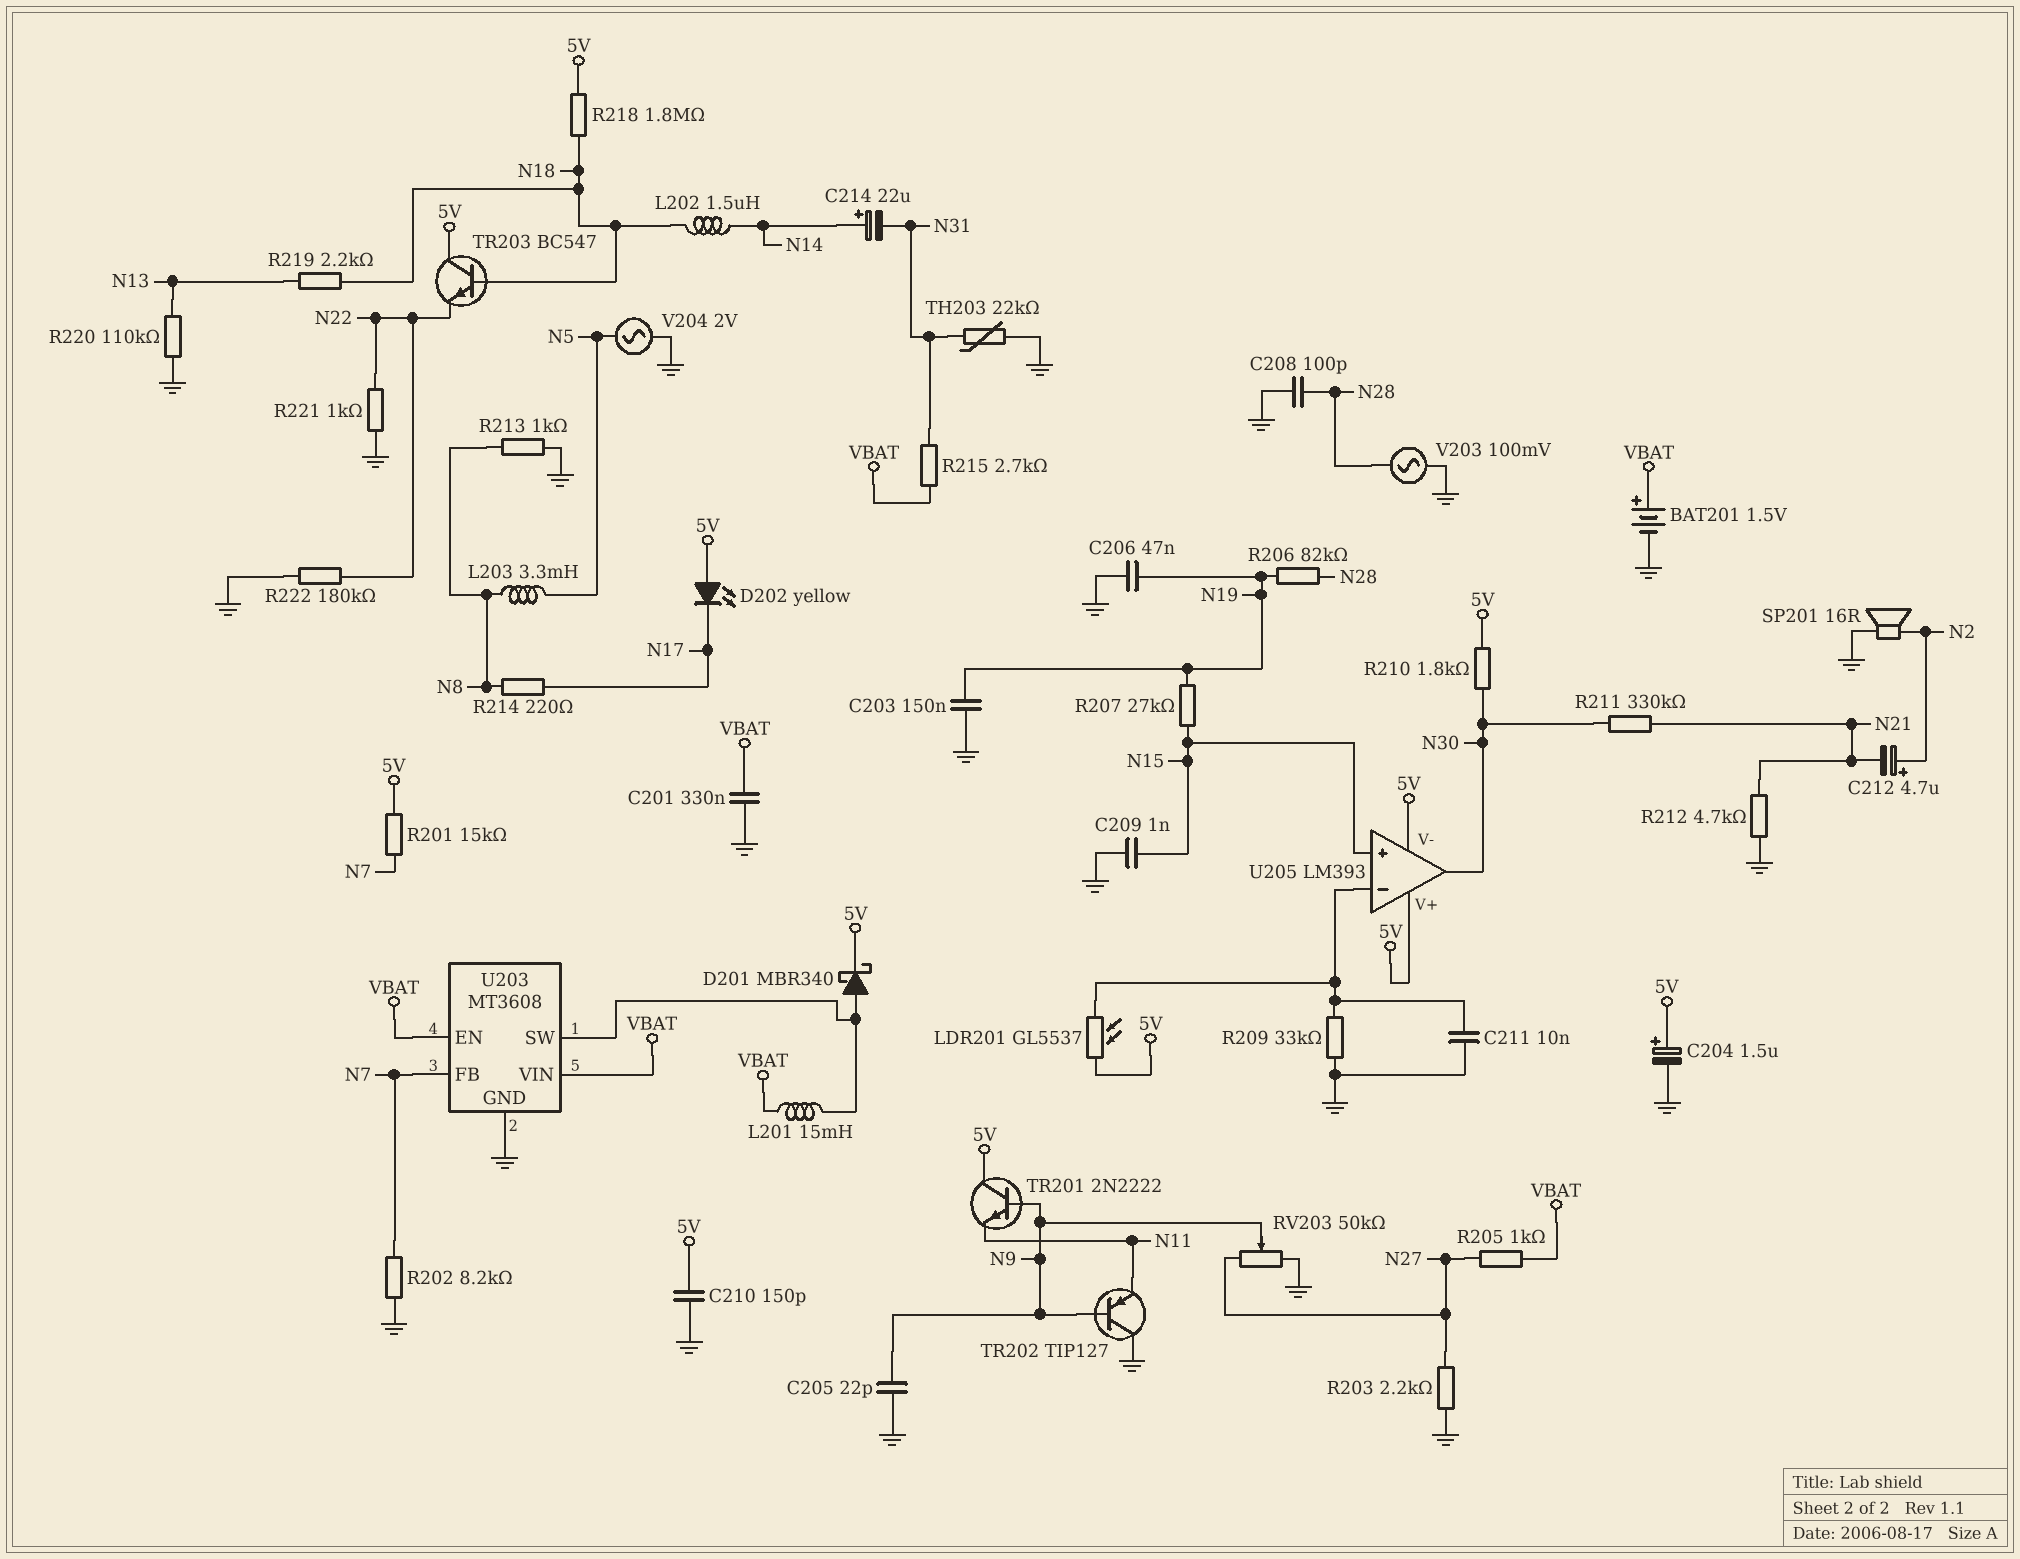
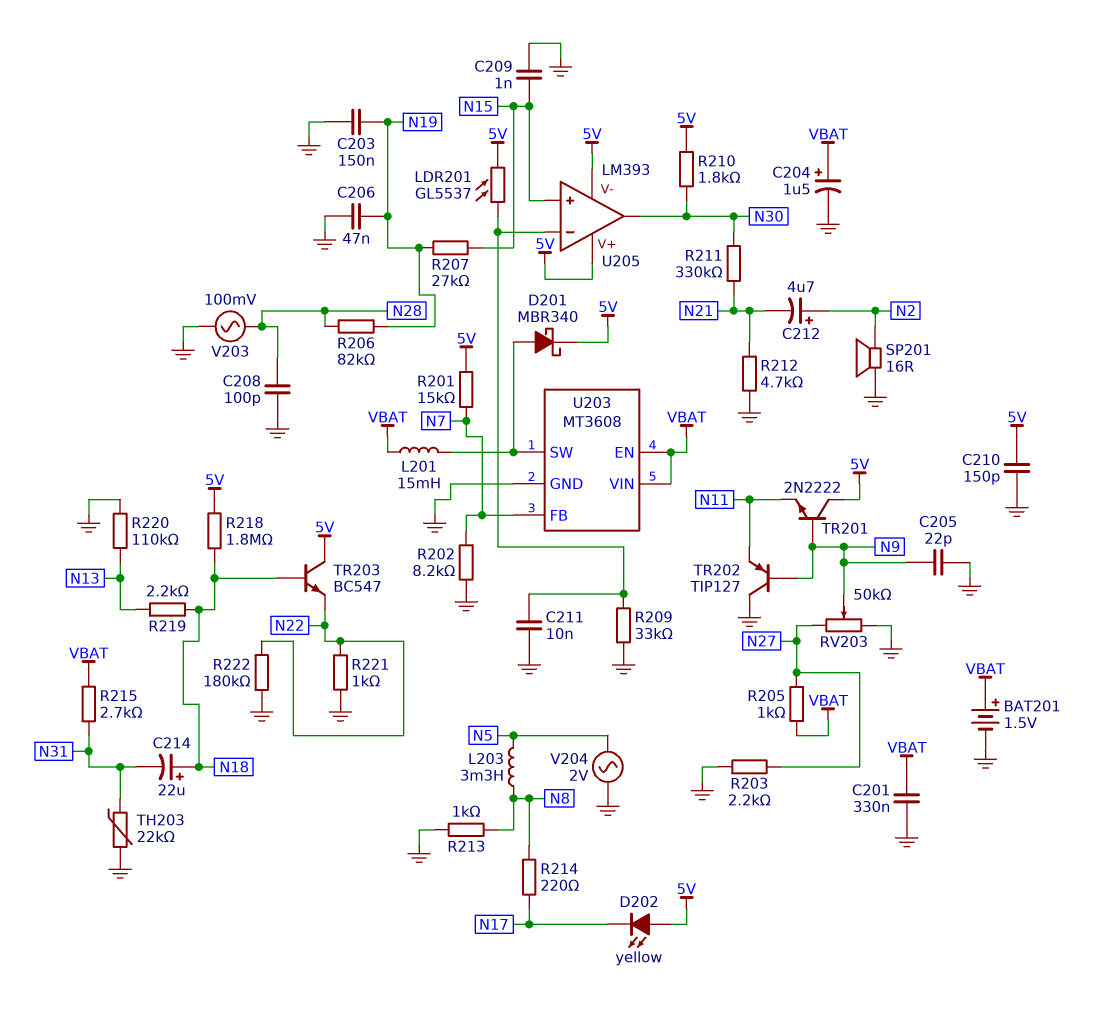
C204: 1.5uF (plus 5V, minus GND) -> 1.5uF (plus VBAT, minus GND)
C214: 22uF (plus N14, minus N31) -> 22uF (plus N18, minus N31)
L202: 1.5uH (N14, N18) -> none

